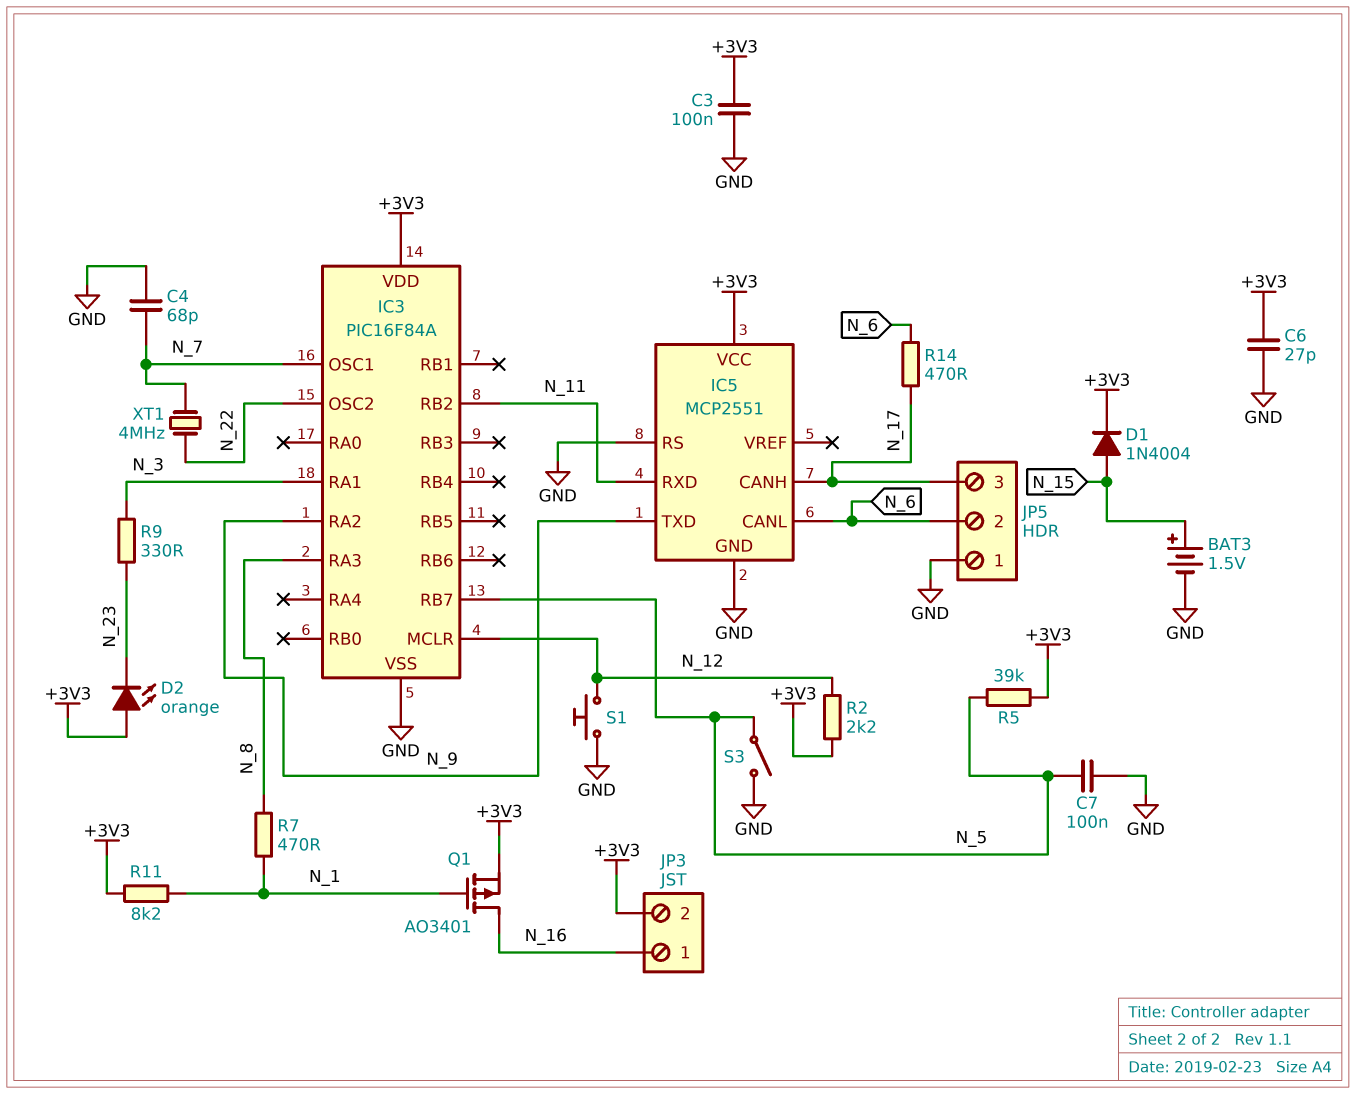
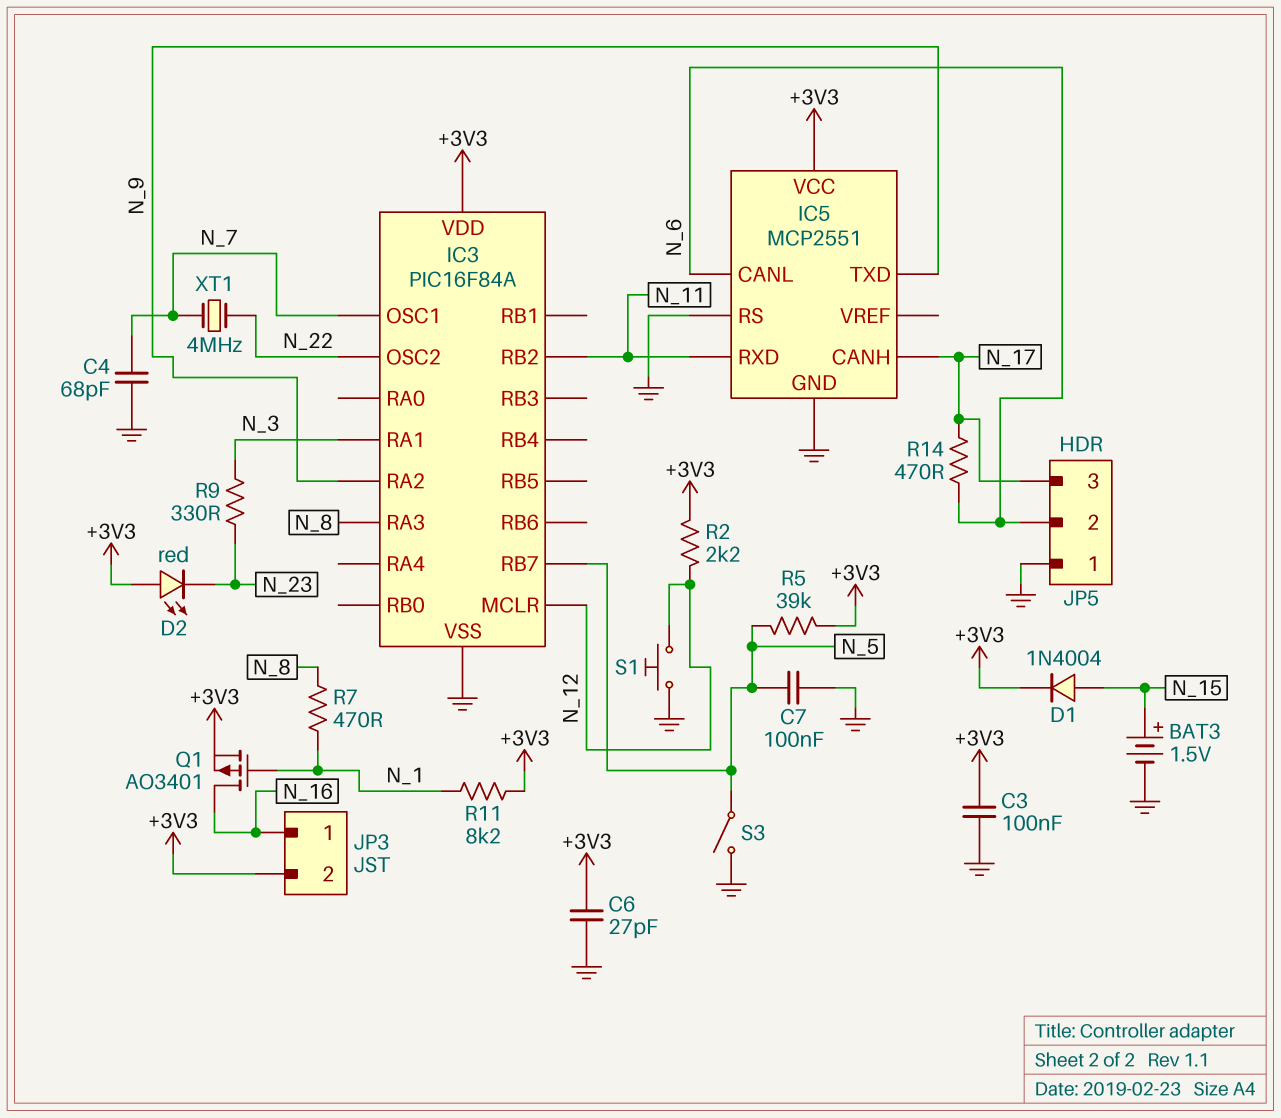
D2: LED orange (A +3V3, K N_23) -> LED red (A +3V3, K N_23)

